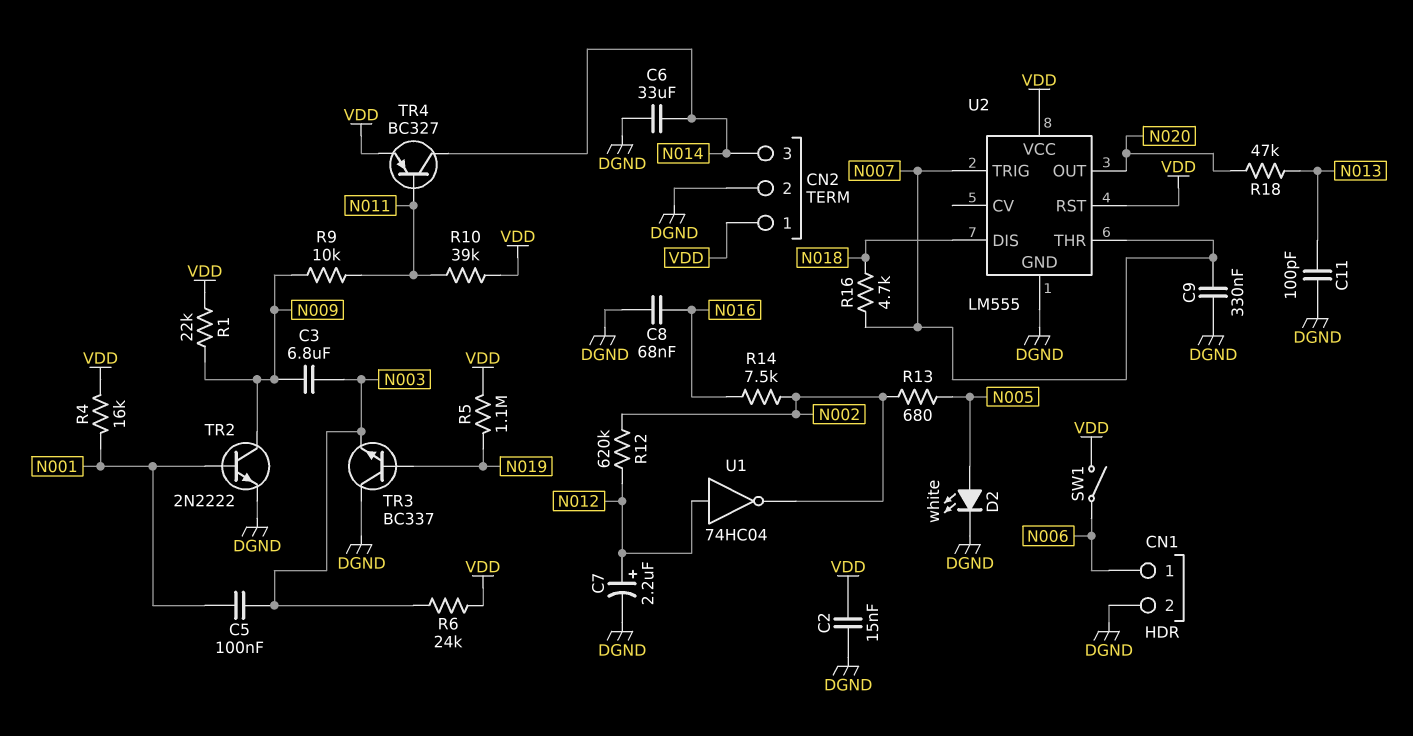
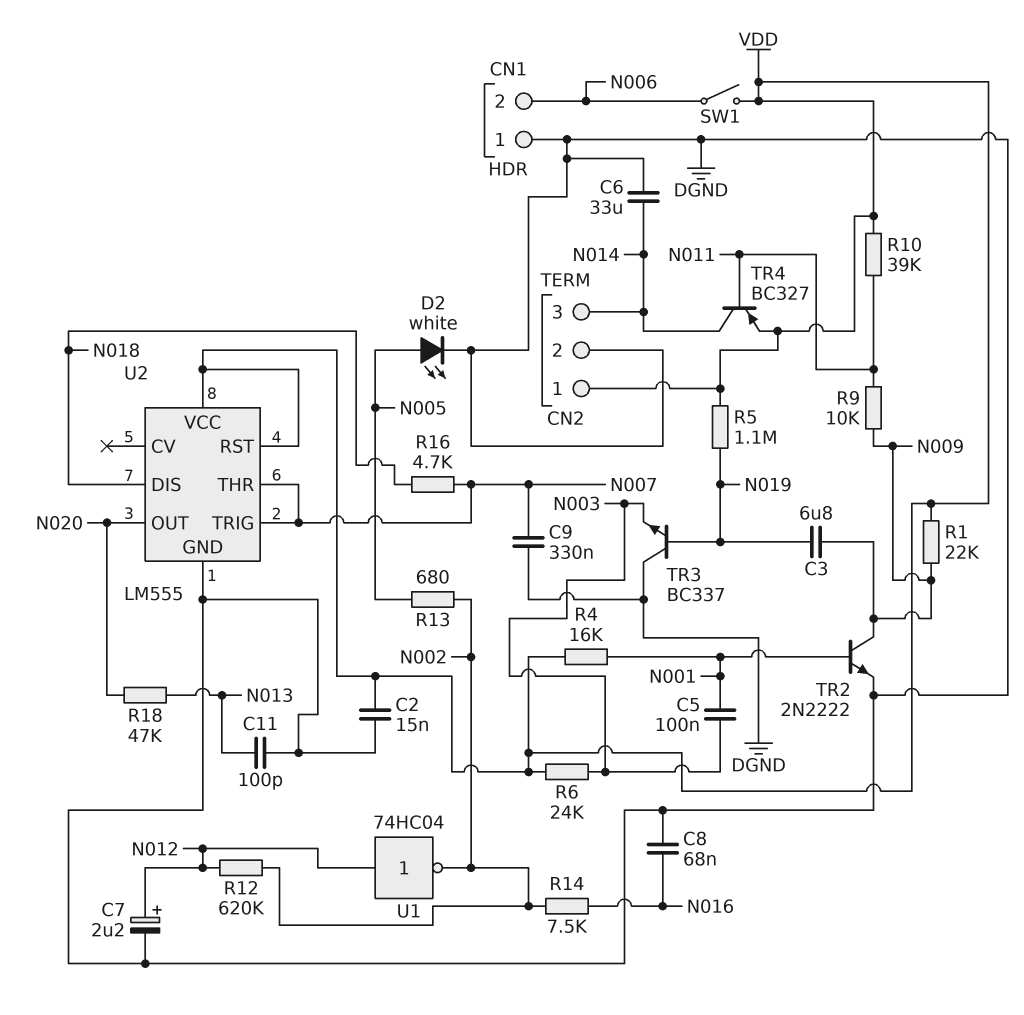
C3: 6.8uF (N003, N009) -> 6.8uF (N009, N019)
CN1 pin 1: N006 -> DGND
CN1 pin 2: DGND -> N006

